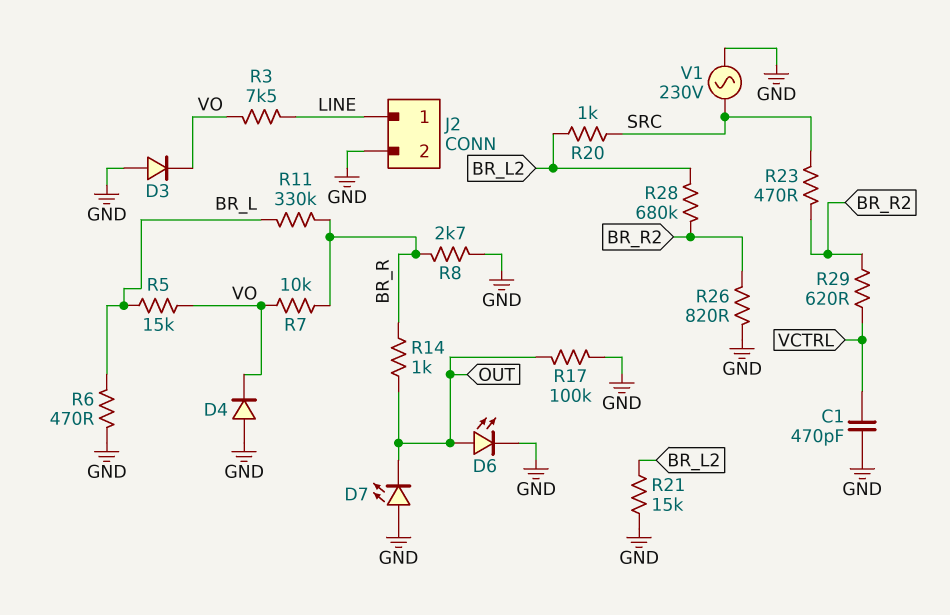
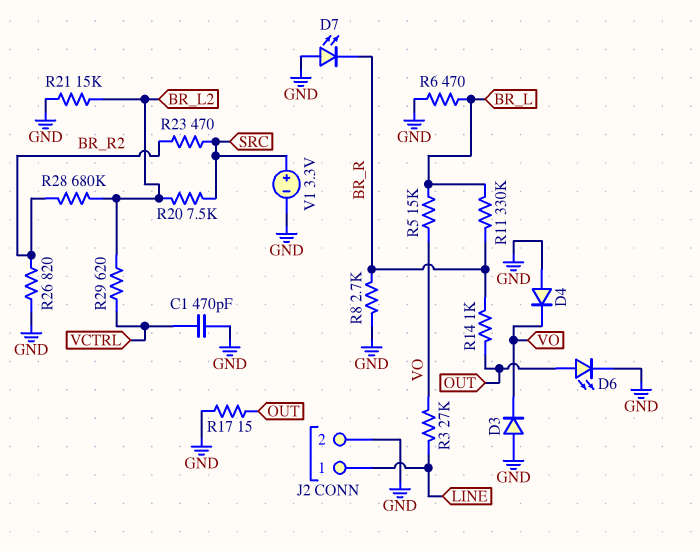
D7: LED (A GND, K OUT) -> LED (A GND, K BR_R)
R3: 7.5k (LINE, VO) -> 27k (LINE, VO)
R7: 10k (BR_R, VO) -> none
R17: 100k (GND, OUT) -> 15 (GND, OUT)
R20: 1k (BR_L2, SRC) -> 7.5k (BR_L2, SRC)
R29: 620 (BR_R2, VCTRL) -> 620 (BR_L2, VCTRL)
V1: AC 230V (GND, SRC) -> 3.3V (plus SRC, minus GND)

